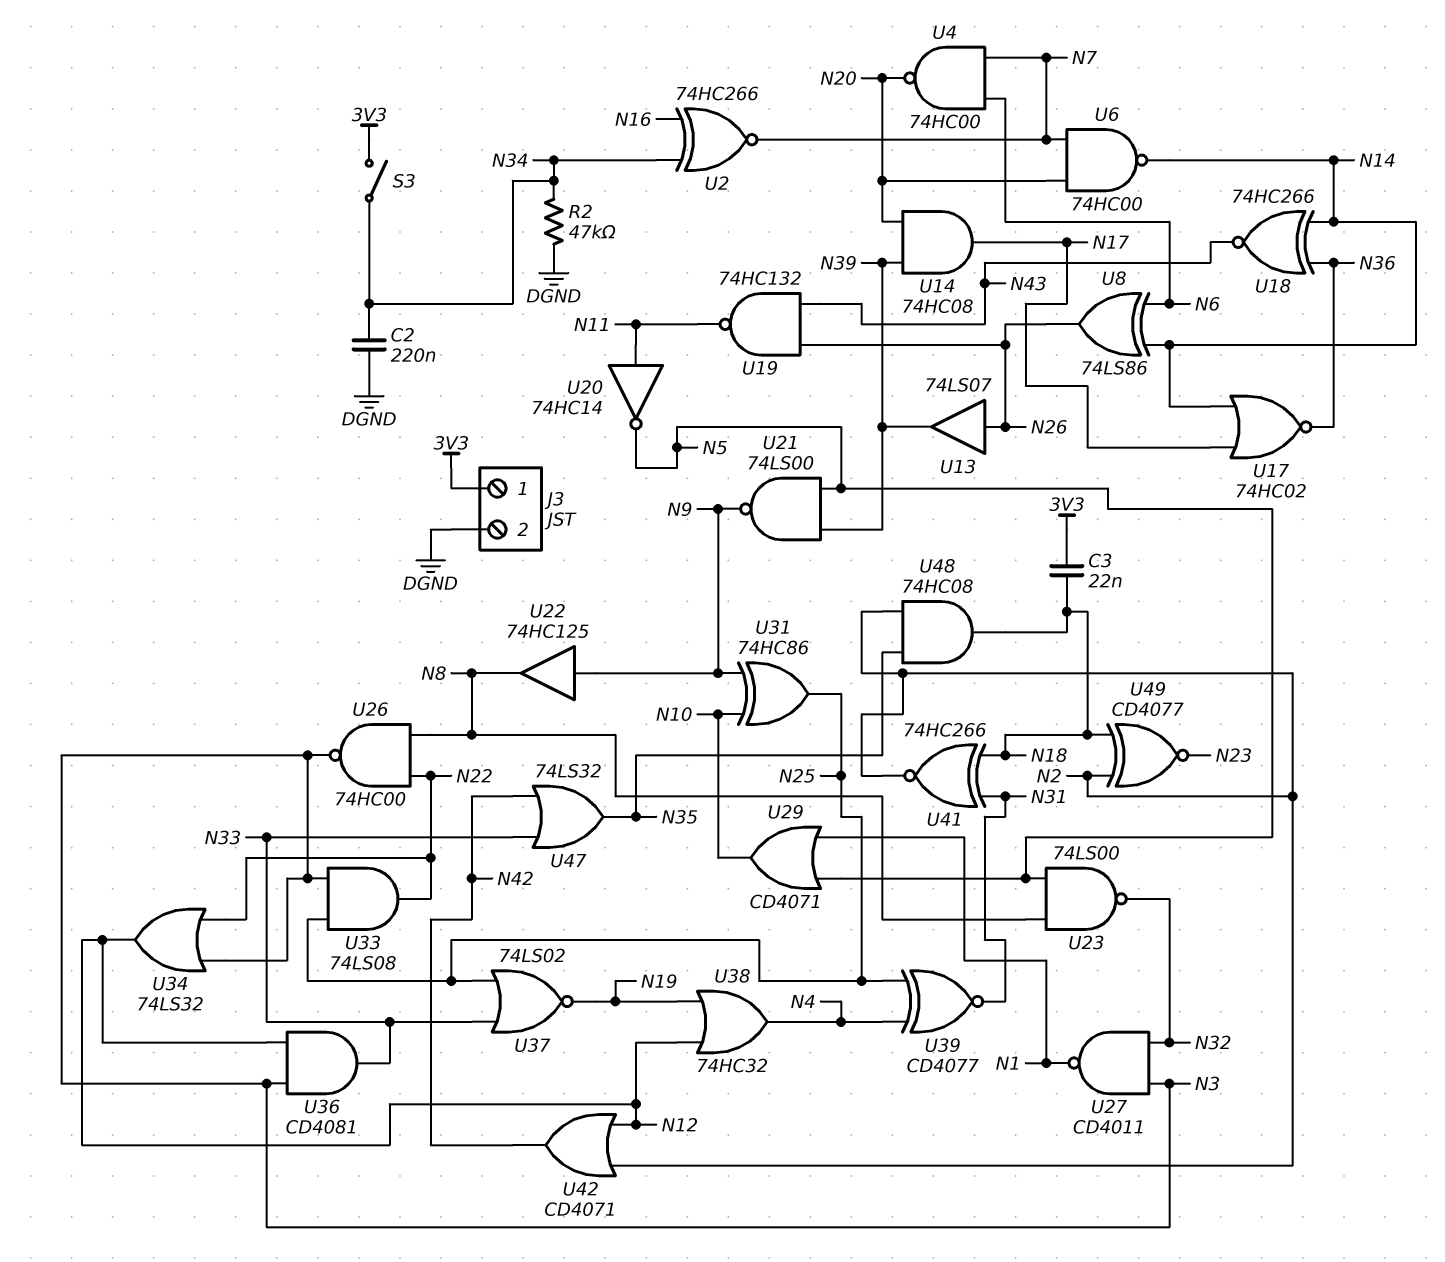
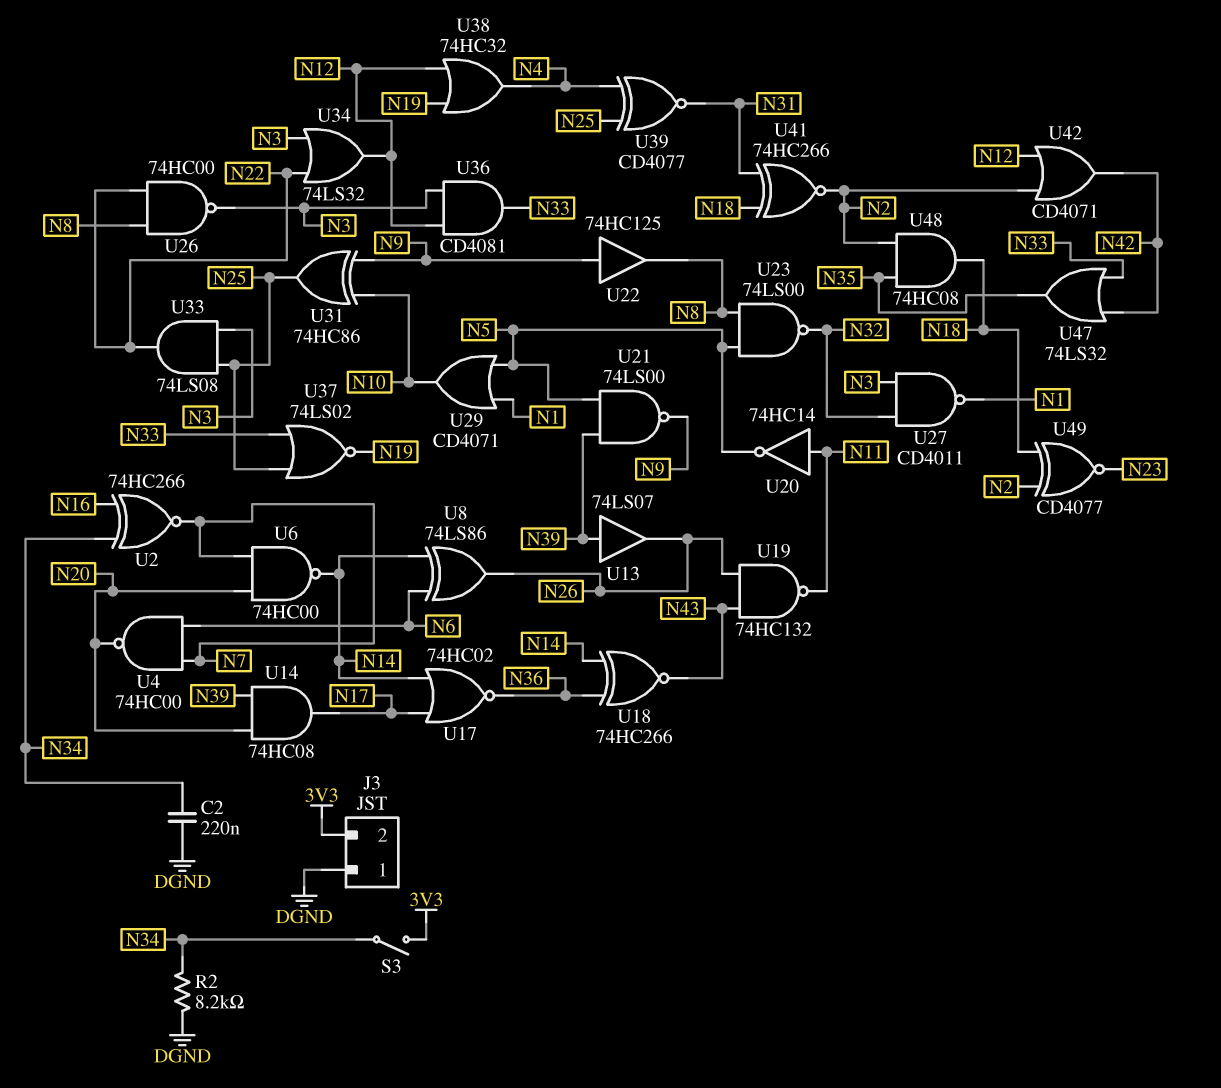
C3: 22nF (3V3, N18) -> none
J3 pin 1: 3V3 -> DGND
J3 pin 2: DGND -> 3V3
R2: 47k (DGND, N34) -> 8.2k (DGND, N34)
U13: buffer 74LS07 (in N26, out N39) -> buffer 74LS07 (in N39, out N26)

